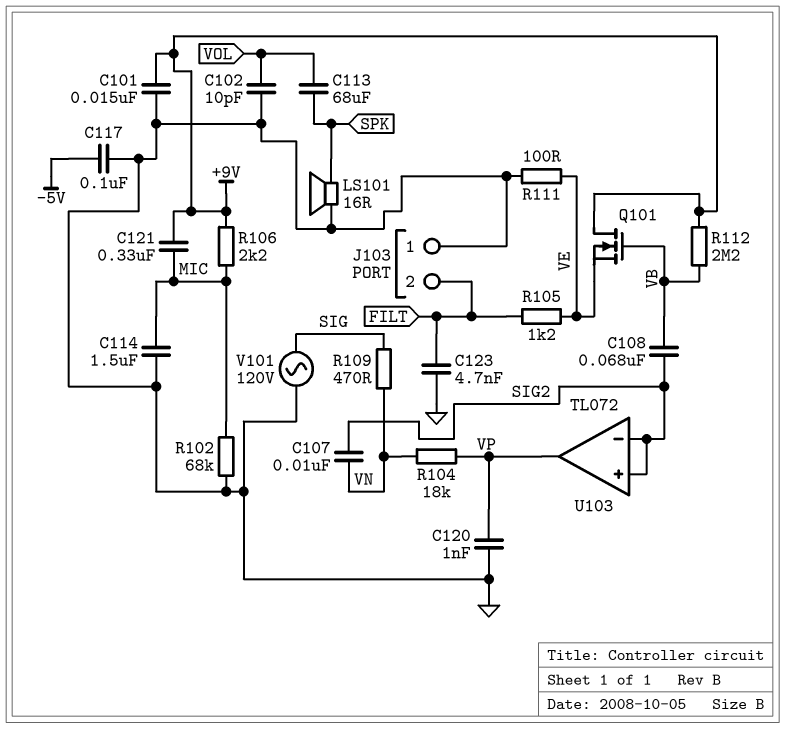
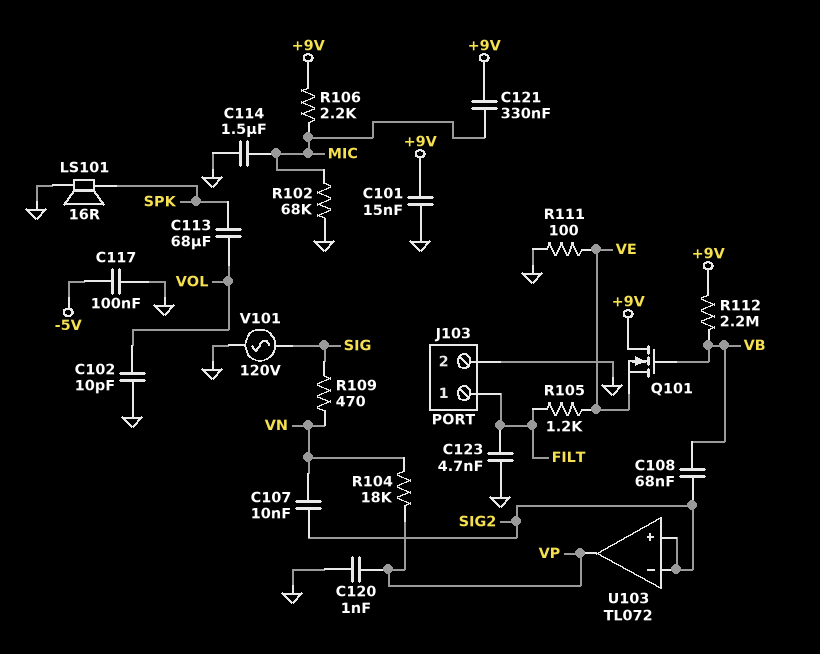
J103 pin 1: GND -> FILT
J103 pin 2: FILT -> GND

